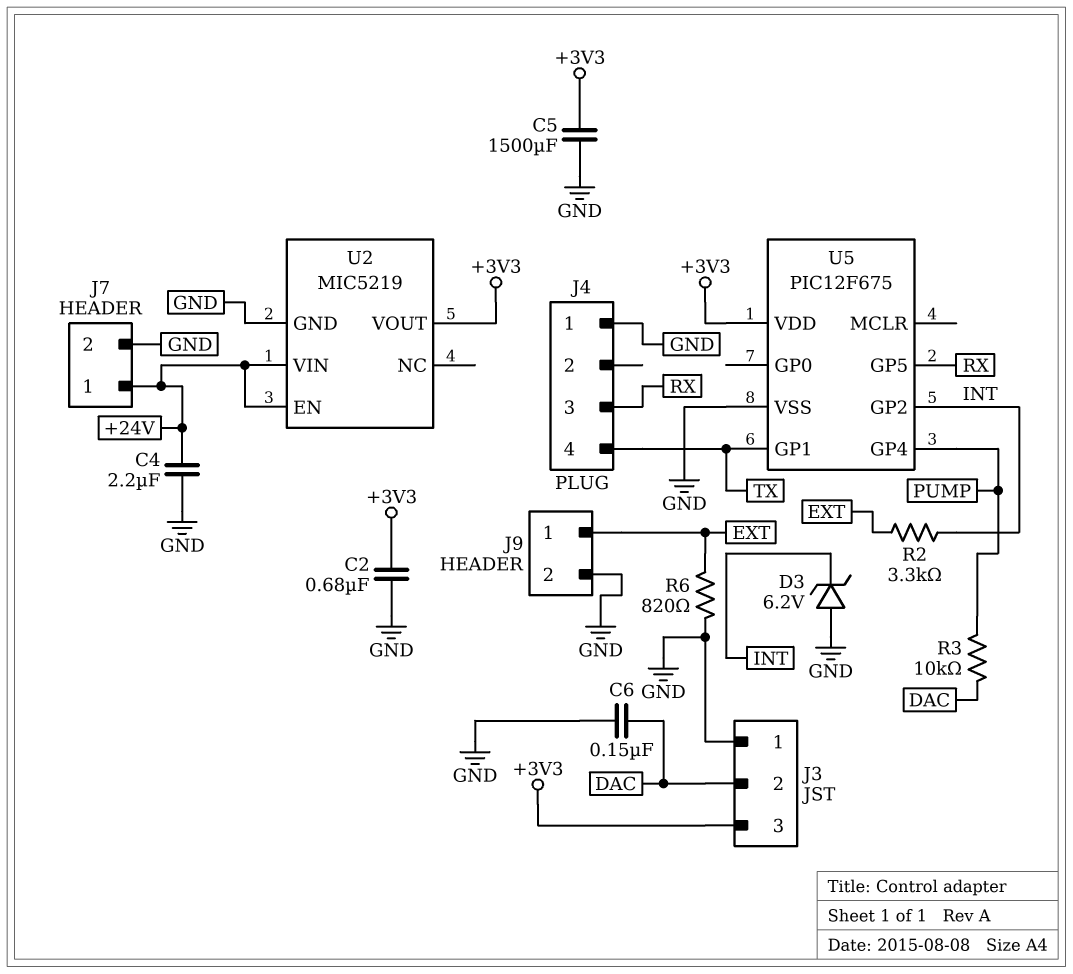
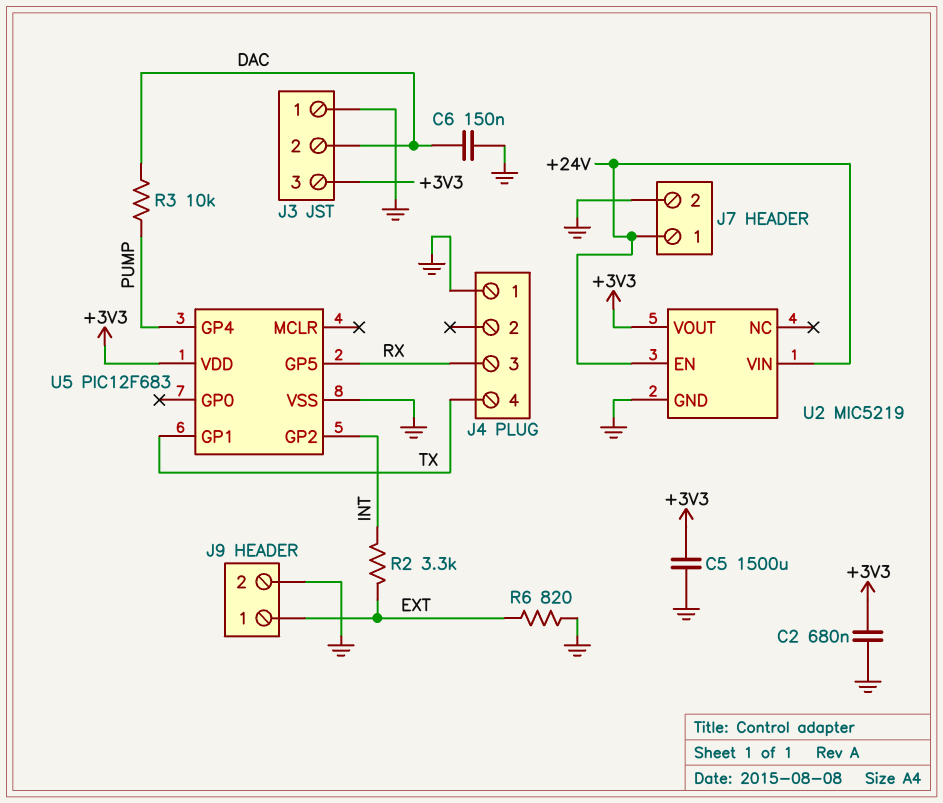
C4: 2.2uF (+24V, GND) -> none
D3: zener 6.2V (A GND, K INT) -> none
U5: PIC12F675 -> PIC12F683

